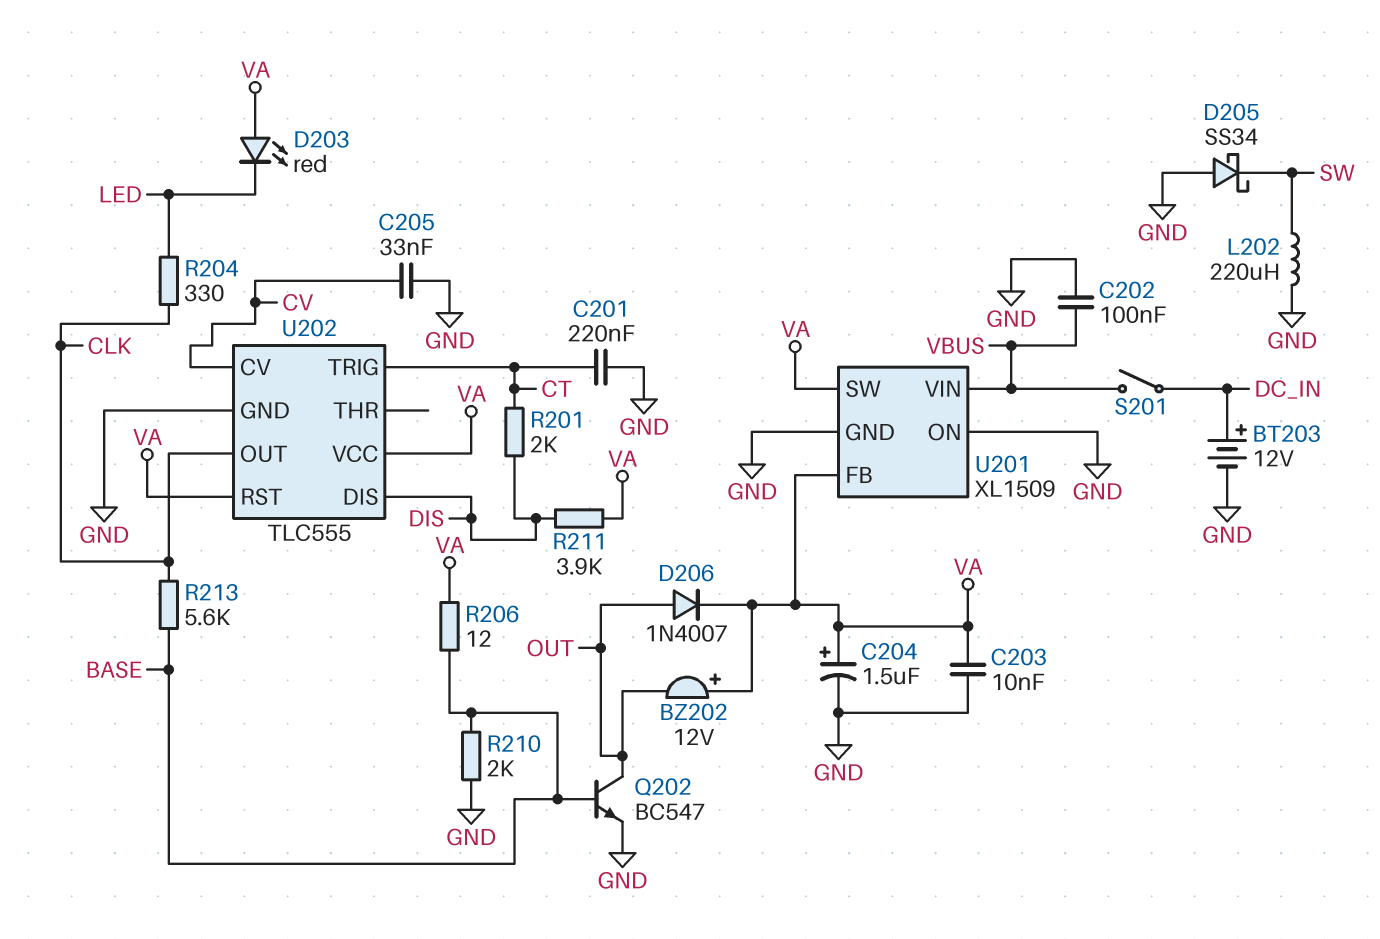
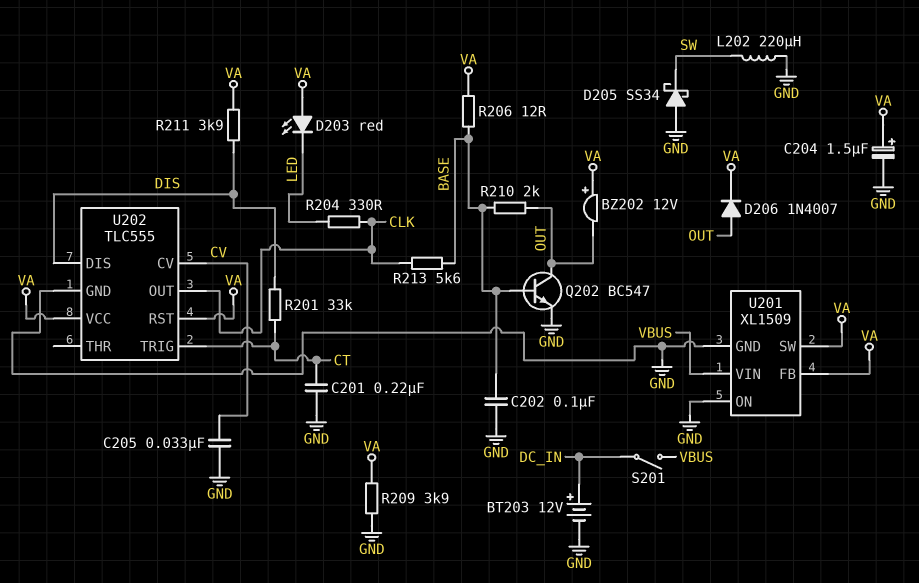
C202: 100nF (GND, VBUS) -> 100nF (BASE, GND)
C203: 10nF (GND, VA) -> none
R201: 2k (CT, DIS) -> 33k (CT, DIS)
R209: none -> 3.9k (GND, VA)
R210: 2k (BASE, GND) -> 2k (BASE, OUT)

